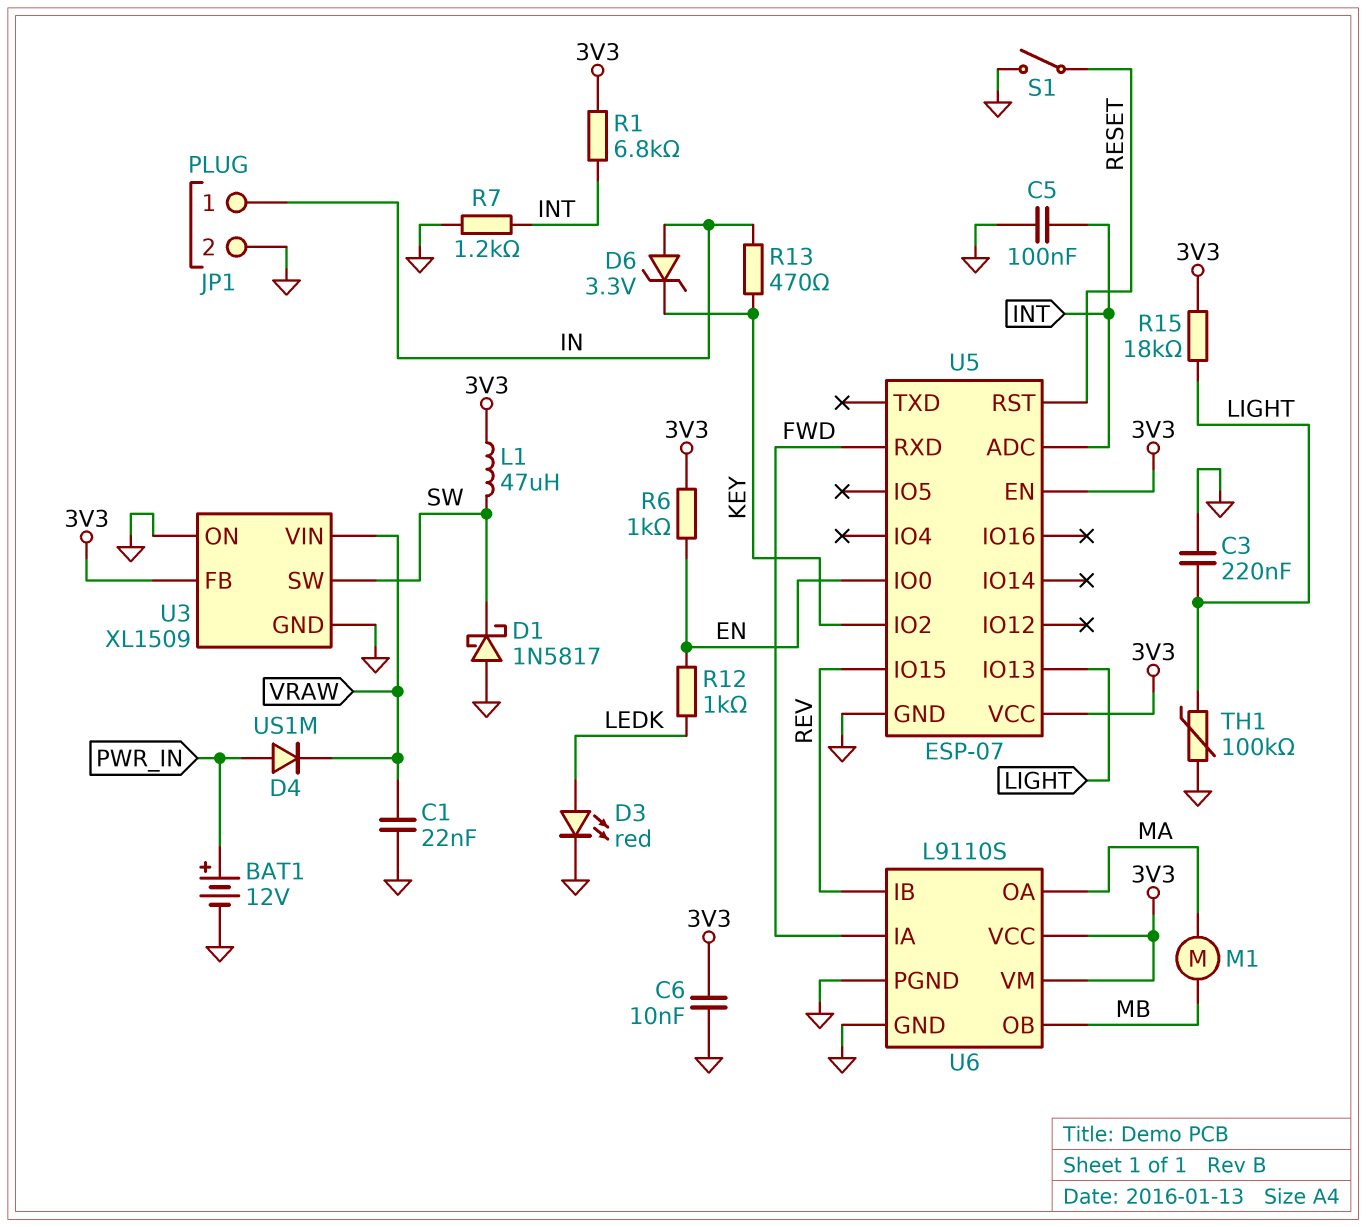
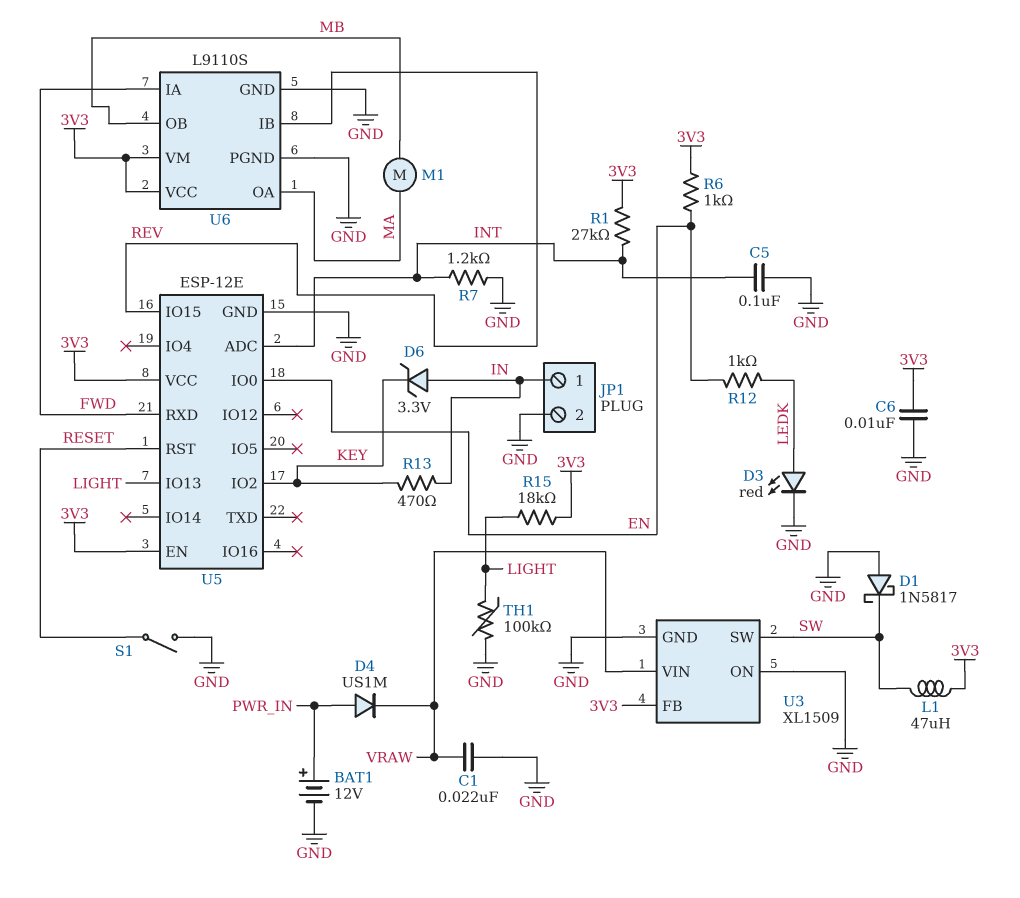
C3: 220nF (GND, LIGHT) -> none
R1: 6.8k (3V3, INT) -> 27k (3V3, INT)
U5: ESP-07 -> ESP-12E

